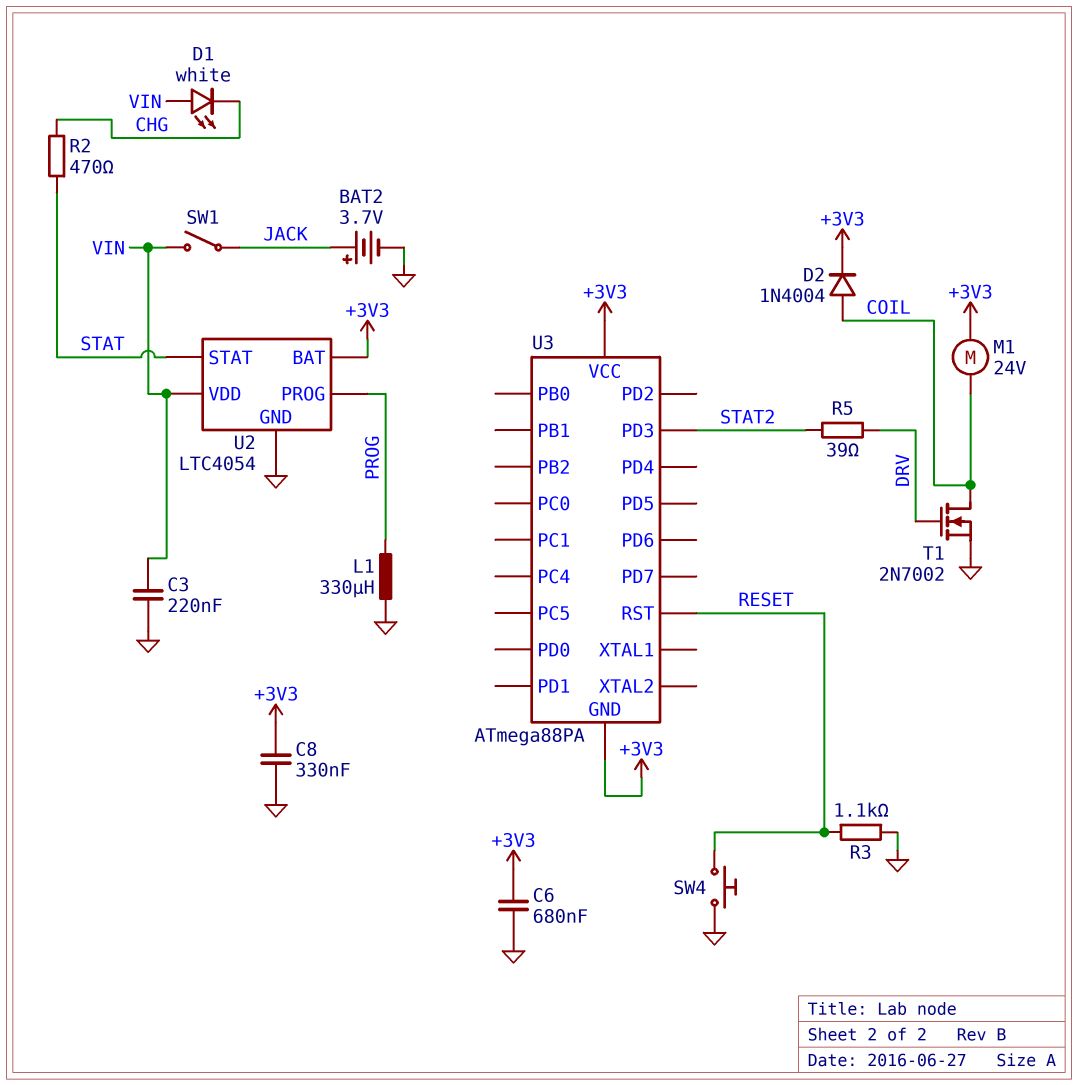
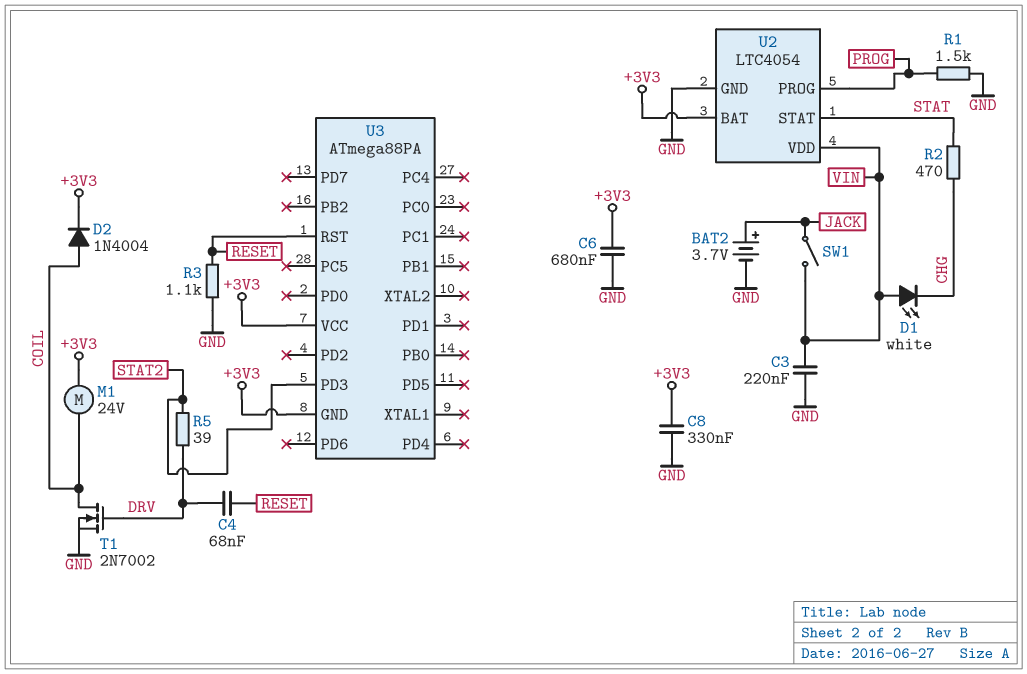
C4: none -> 68nF (DRV, RESET)
L1: 330uH (GND, PROG) -> none
R1: none -> 1.5k (GND, PROG)
SW4: button (GND, RESET) -> none

